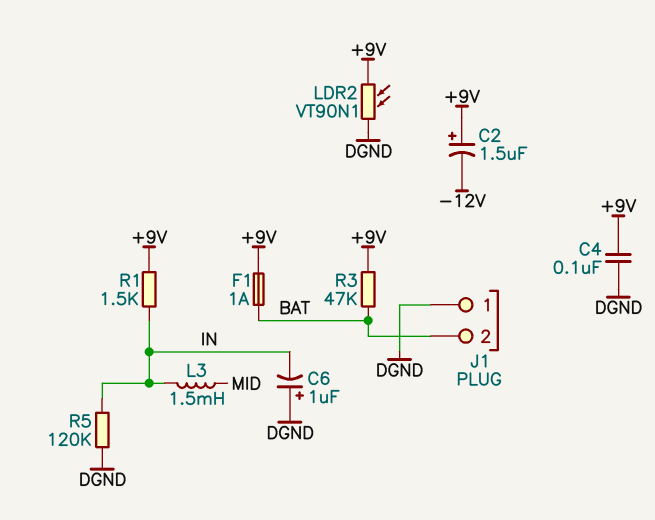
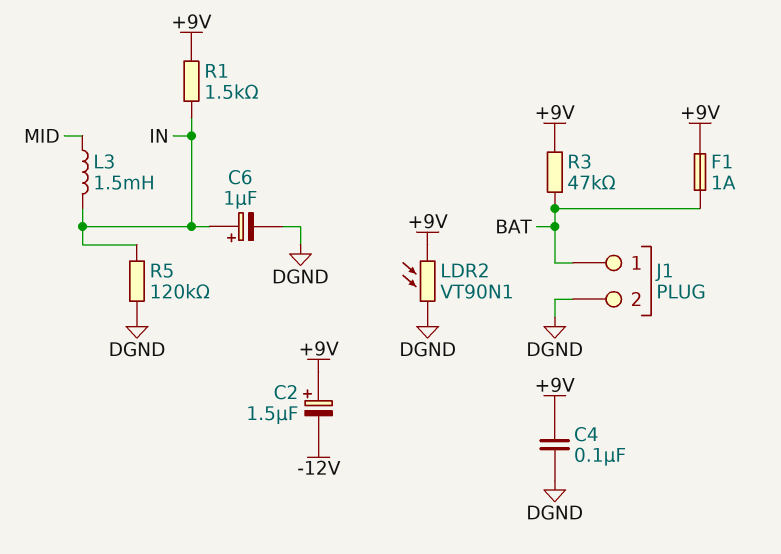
C6: 1uF (plus DGND, minus IN) -> 1uF (plus IN, minus DGND)
J1 pin 1: DGND -> BAT
J1 pin 2: BAT -> DGND

